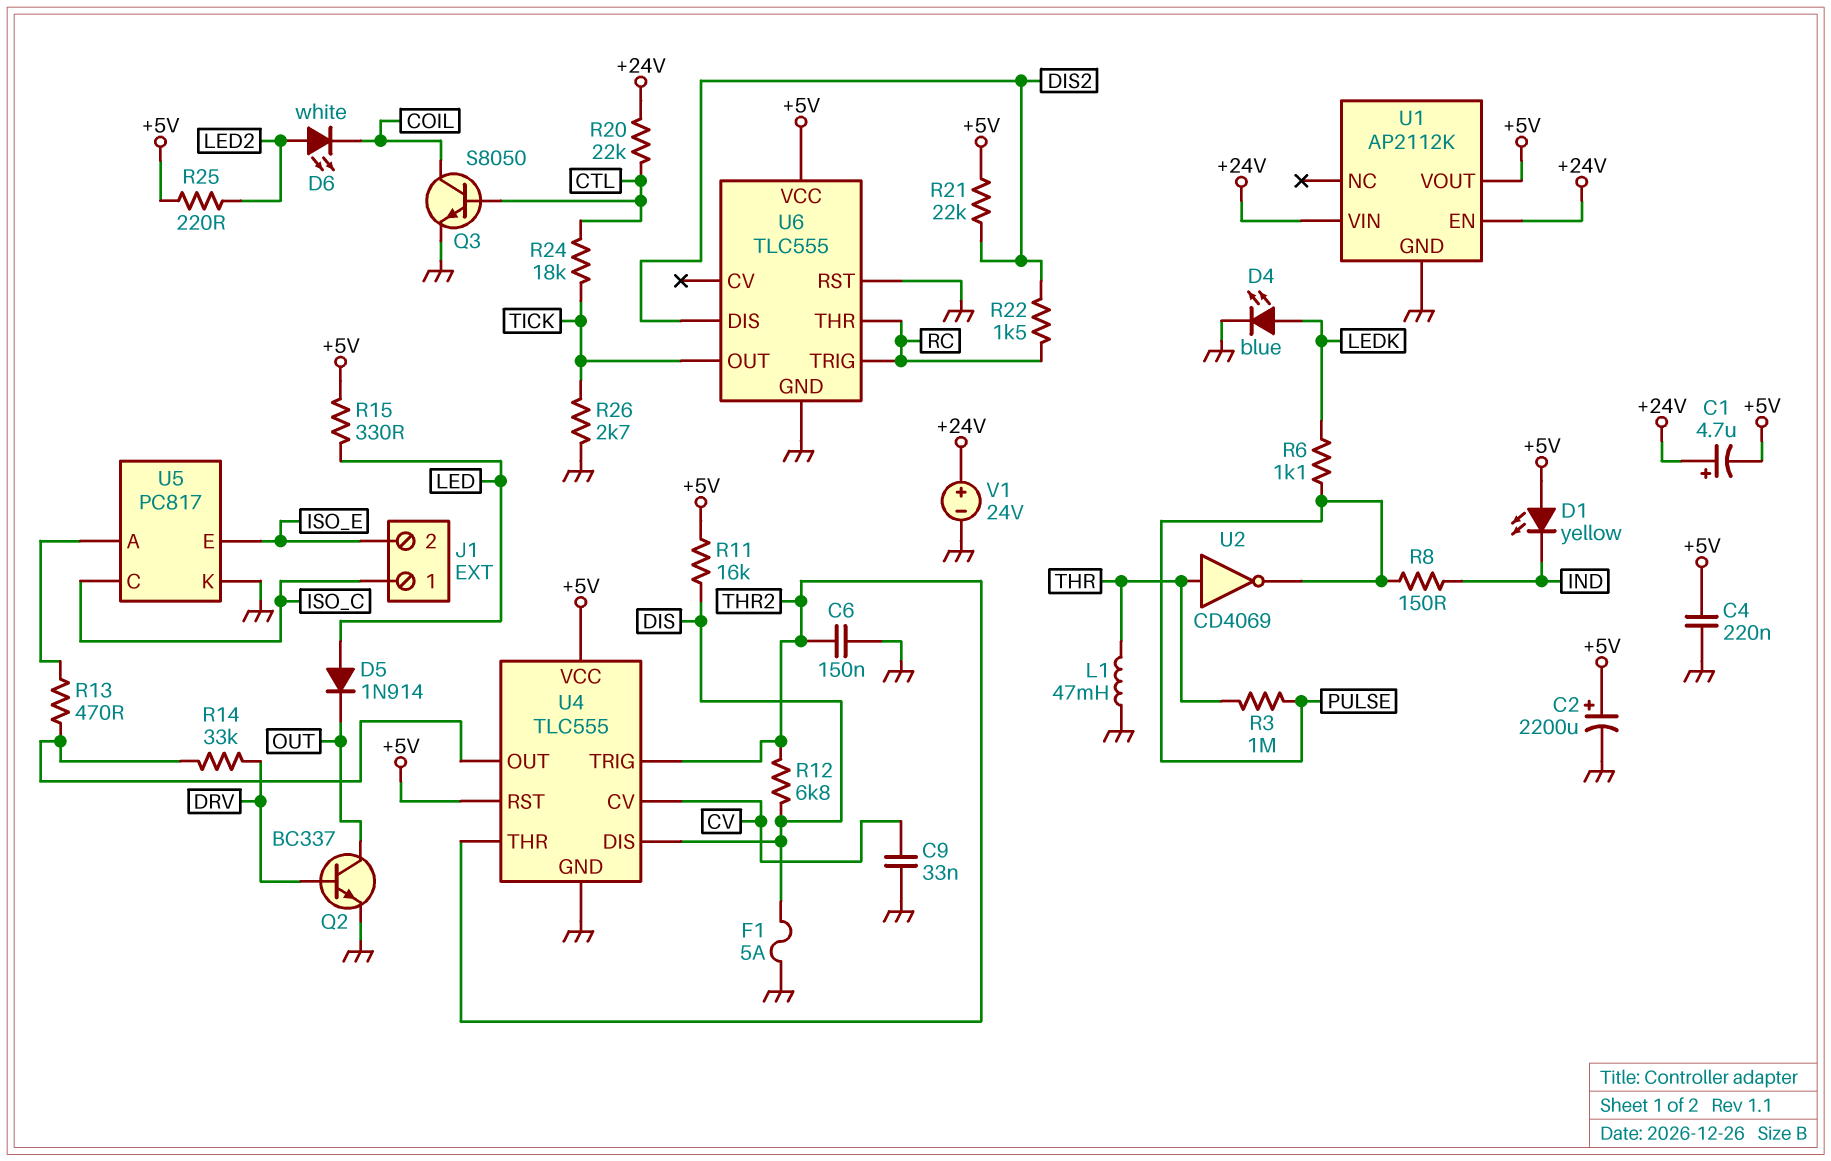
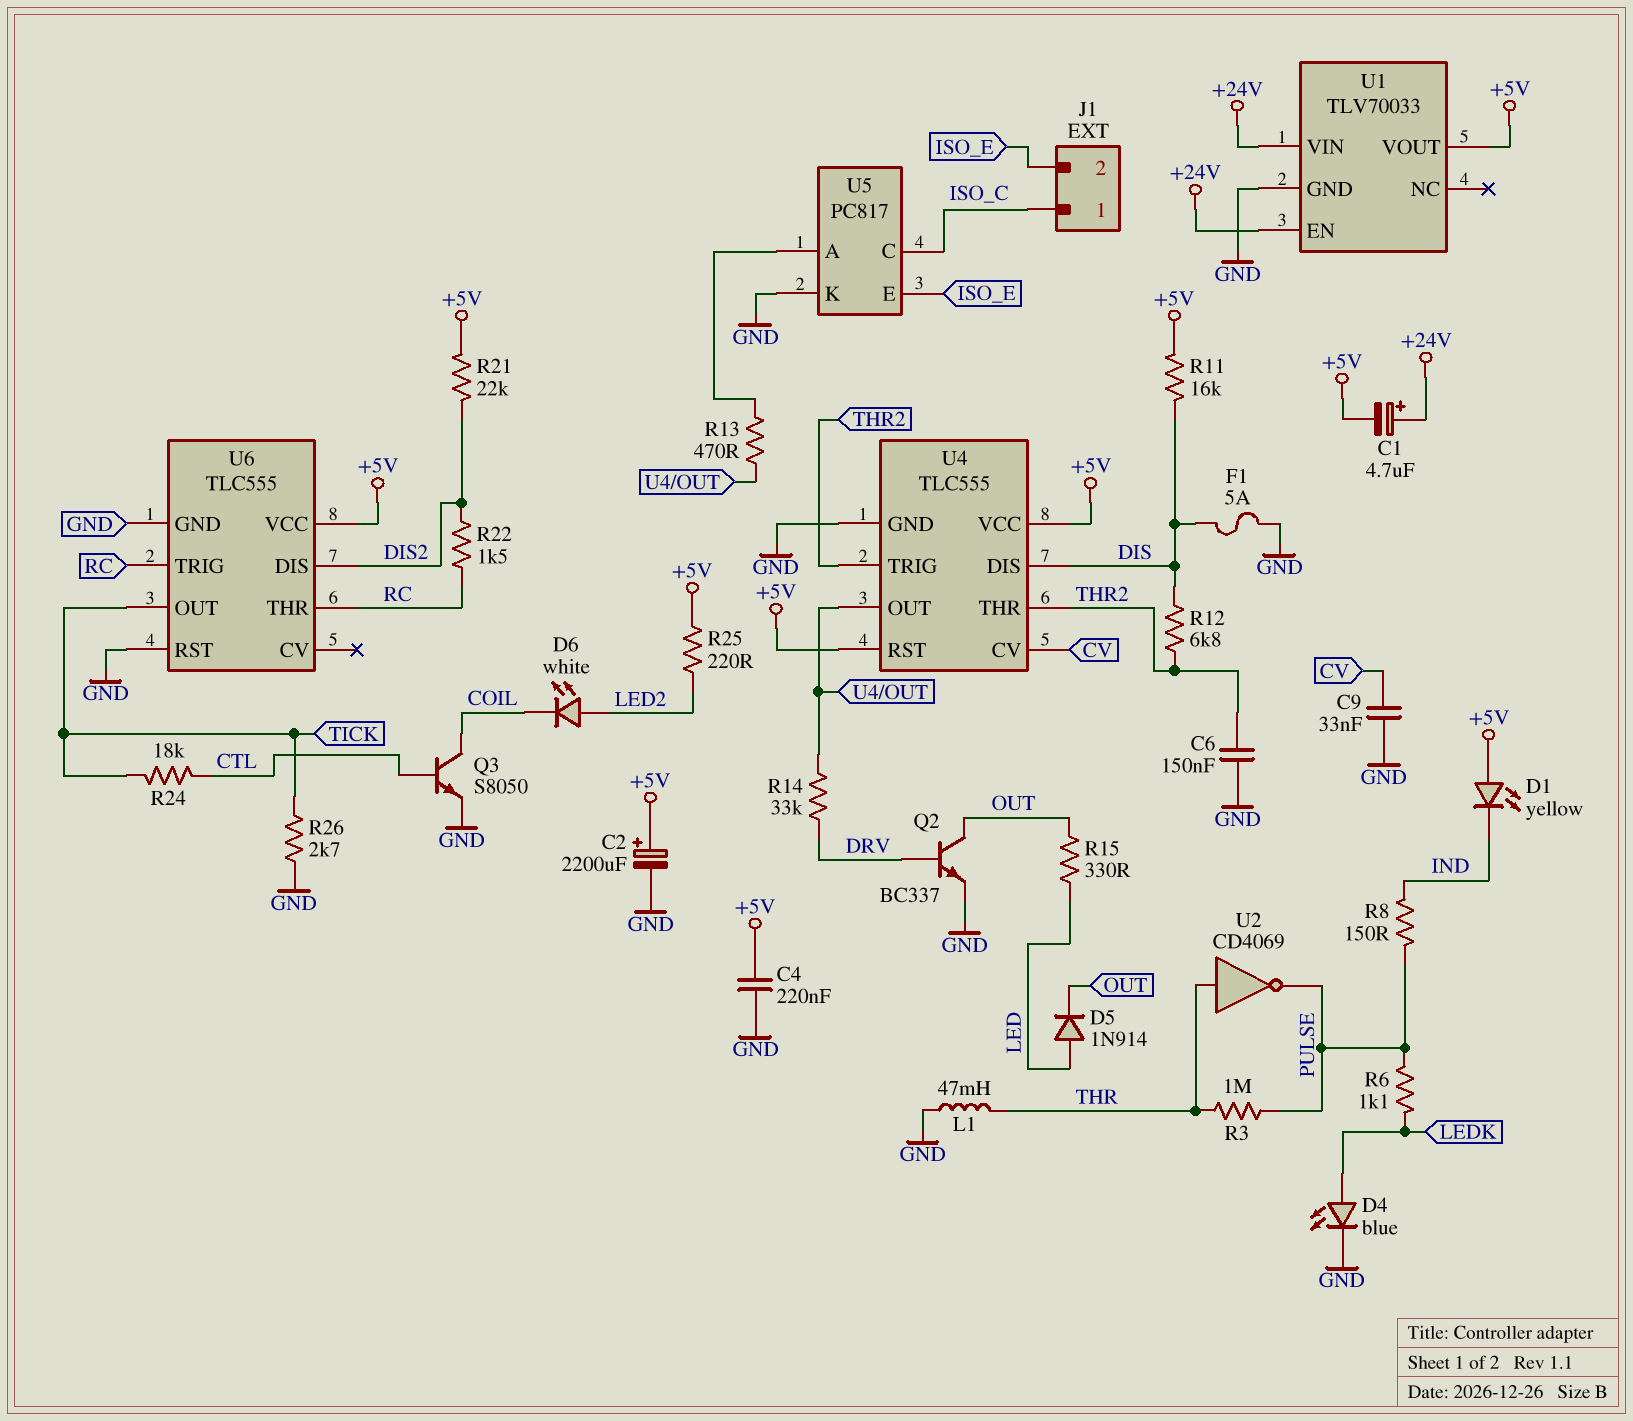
R15: 330 (+5V, LED) -> 330 (LED, OUT)
R20: 22k (+24V, CTL) -> none
U1: AP2112K -> TLV70033
V1: 24V (plus +24V, minus GND) -> none

